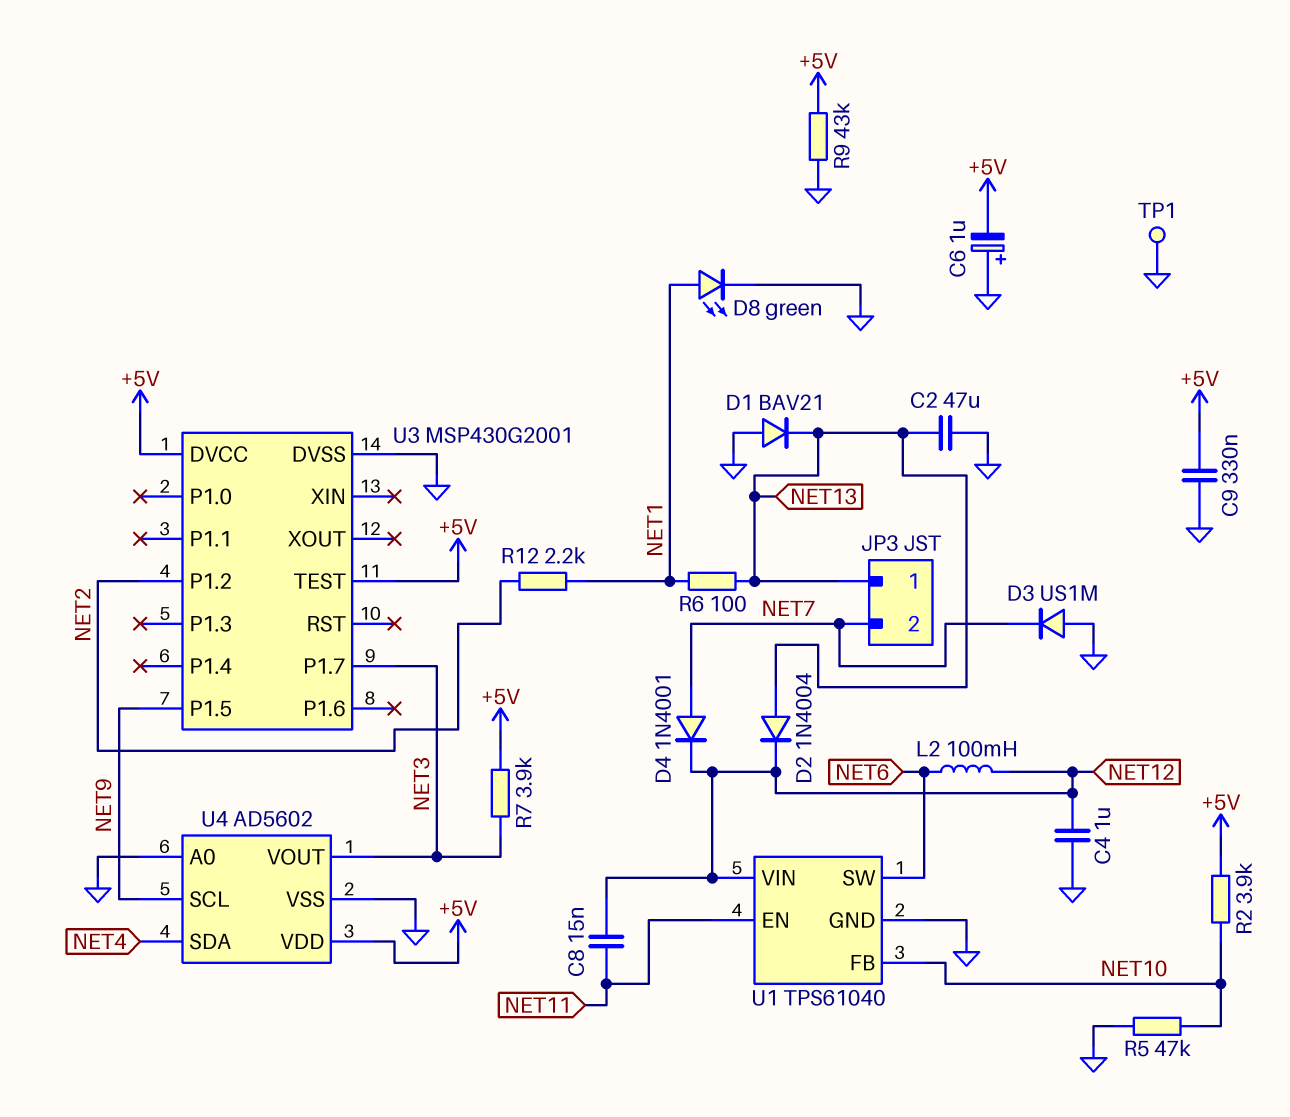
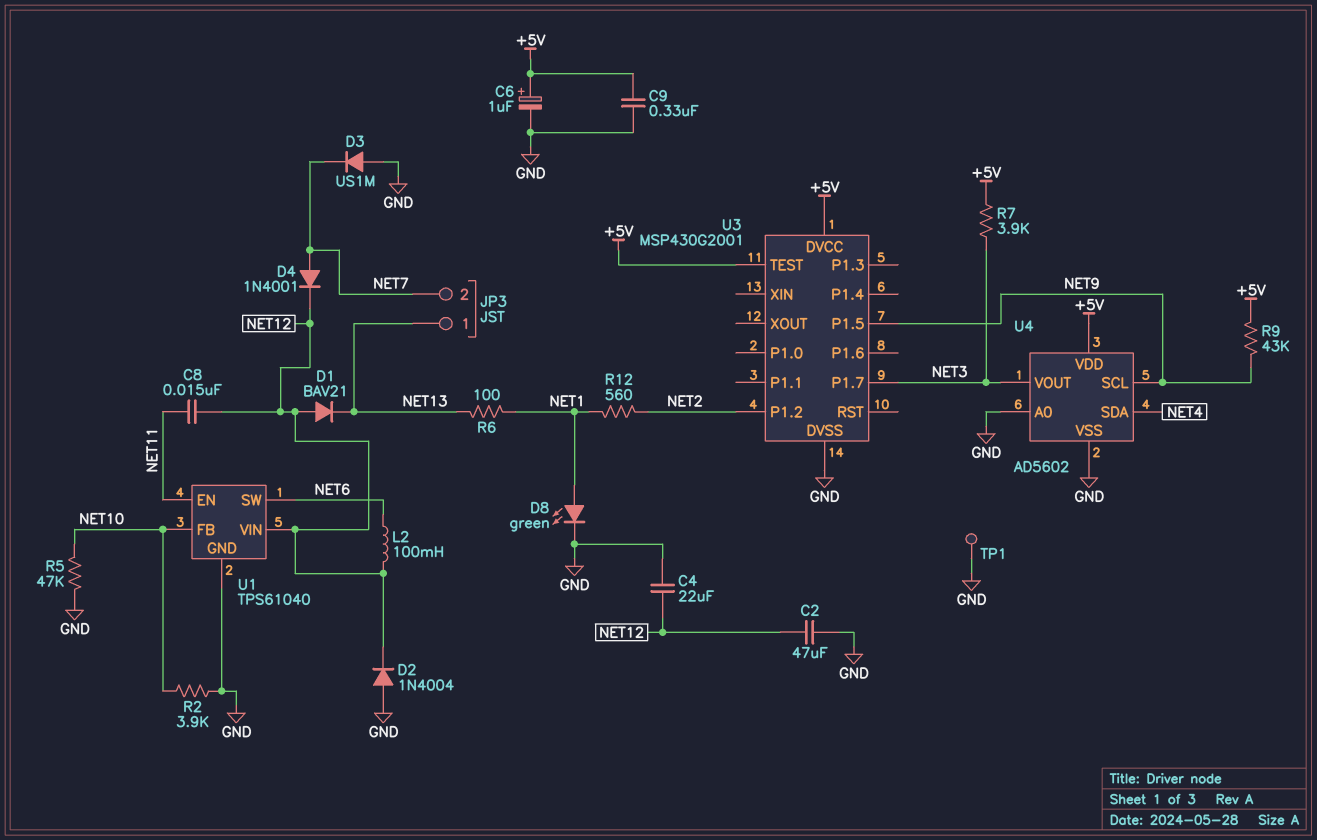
C2: 47uF (GND, NET13) -> 47uF (GND, NET12)
C4: 1uF (GND, NET12) -> 22uF (GND, NET12)
C6: 1uF (plus GND, minus +5V) -> 1uF (plus +5V, minus GND)
D1: diode BAV21 (A GND, K NET13) -> diode BAV21 (A NET12, K NET13)
D2: diode 1N4004 (A NET13, K NET12) -> diode 1N4004 (A GND, K NET12)
R2: 3.9k (+5V, NET10) -> 3.9k (GND, NET10)
R9: 43k (+5V, GND) -> 43k (+5V, NET9)
R12: 2.2k (NET1, NET2) -> 560 (NET1, NET2)

